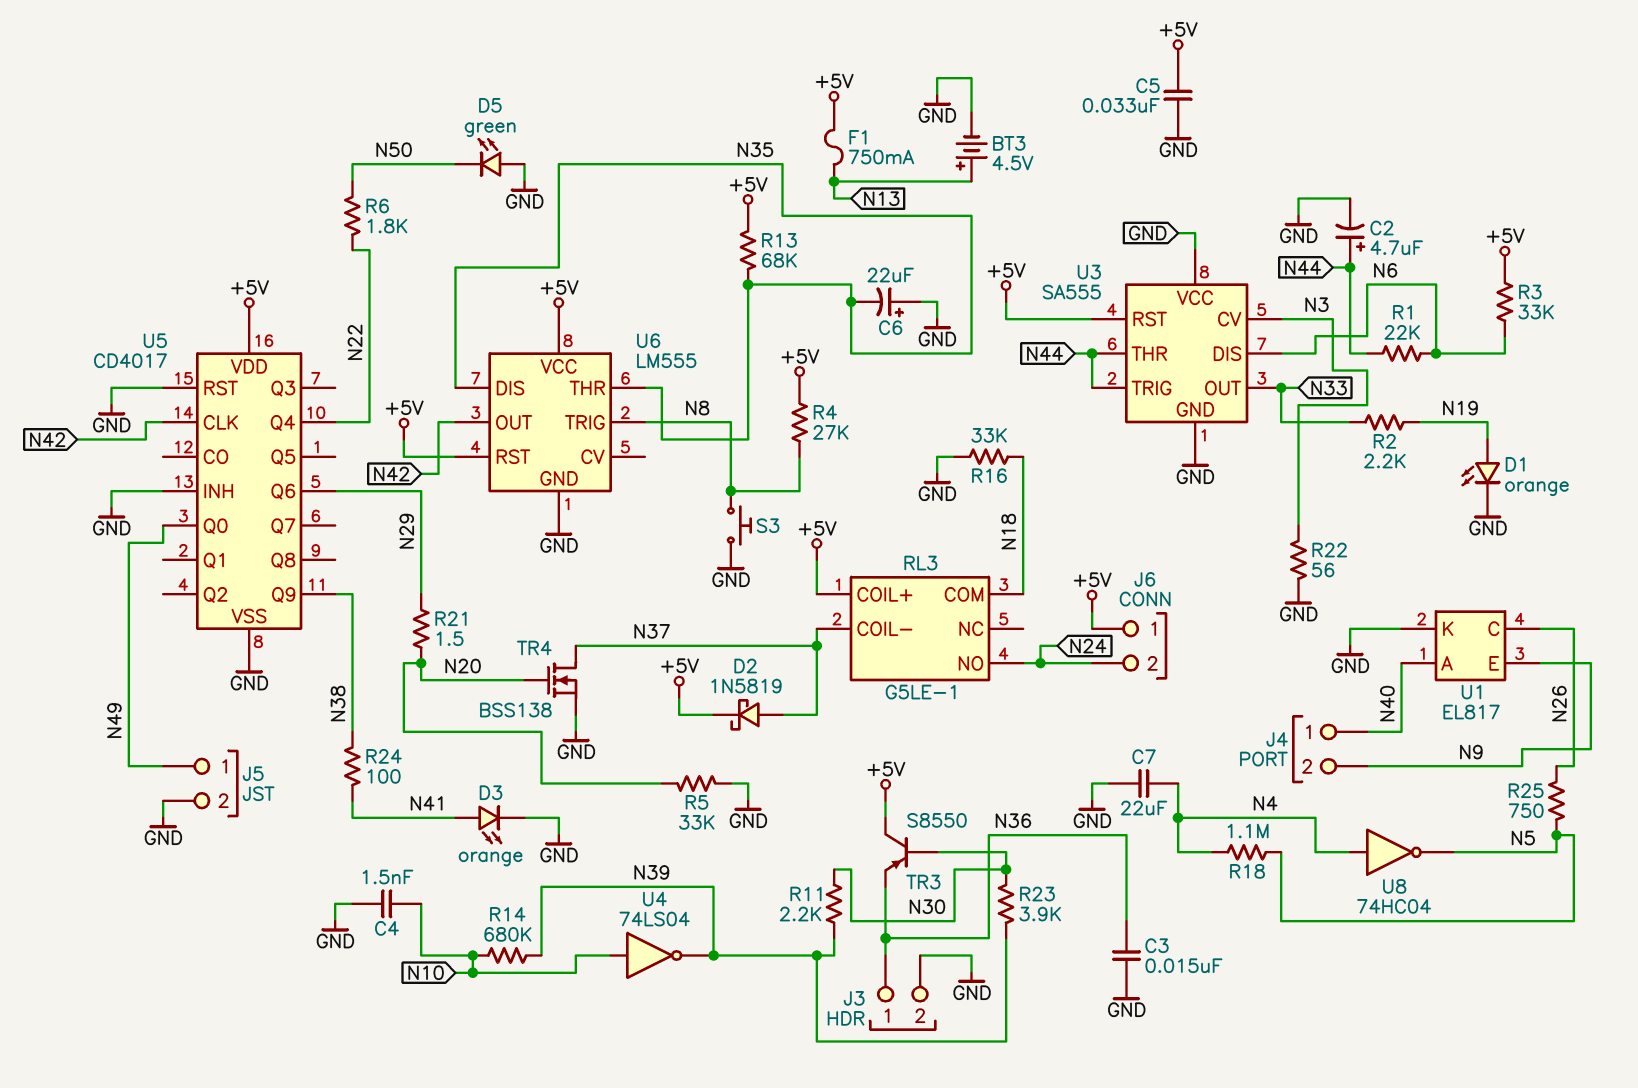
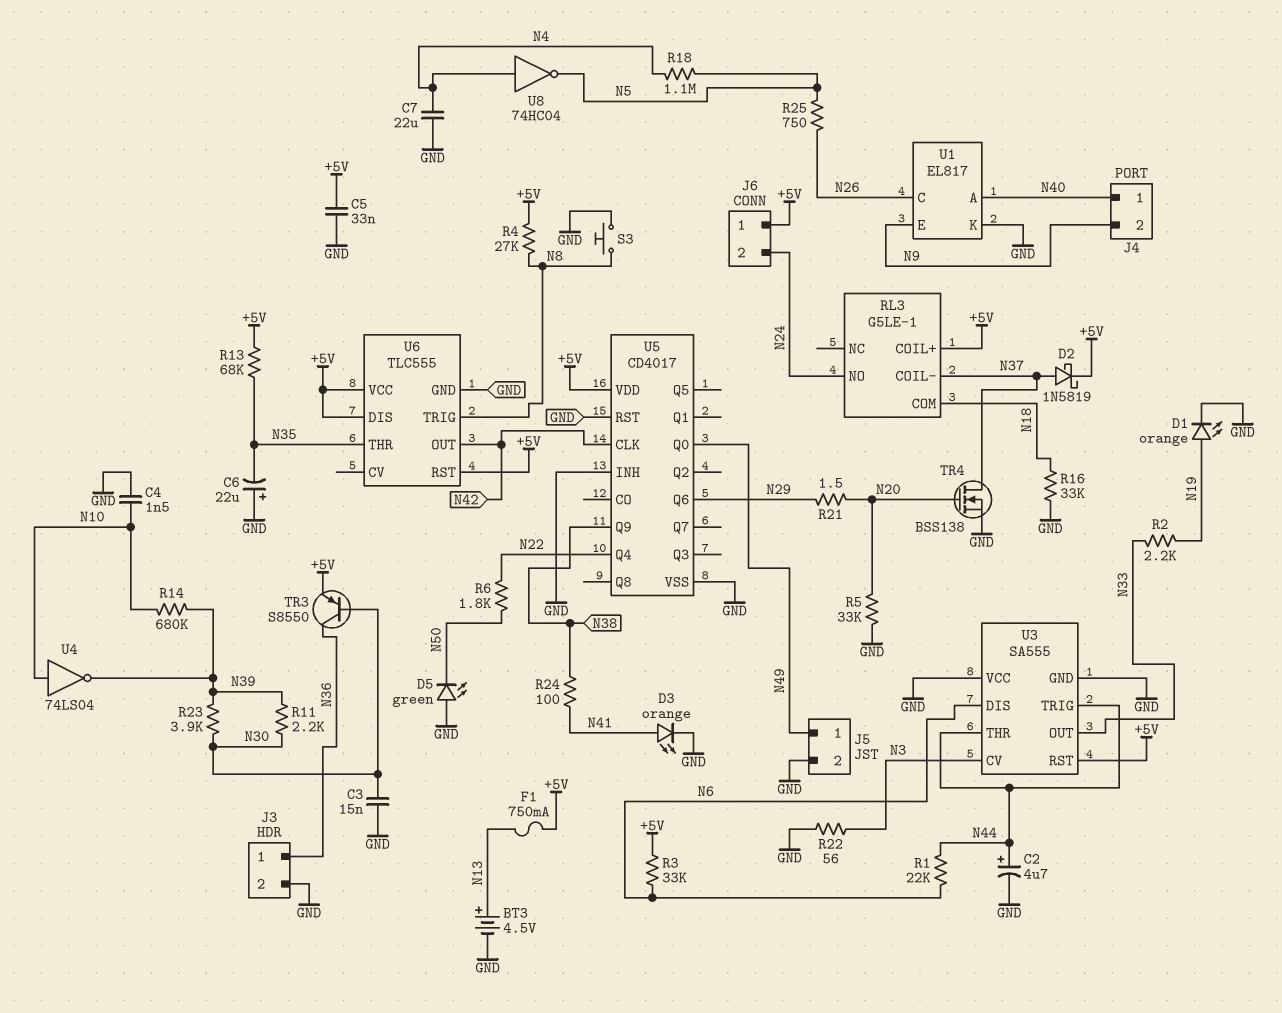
C3: 15nF (GND, N36) -> 15nF (GND, N30)
TR3: PNP S8550 (B N30, C +5V, E N36) -> PNP S8550 (B N30, C N36, E +5V)
U6: LM555 -> TLC555
U6 pin DIS: N35 -> +5V

